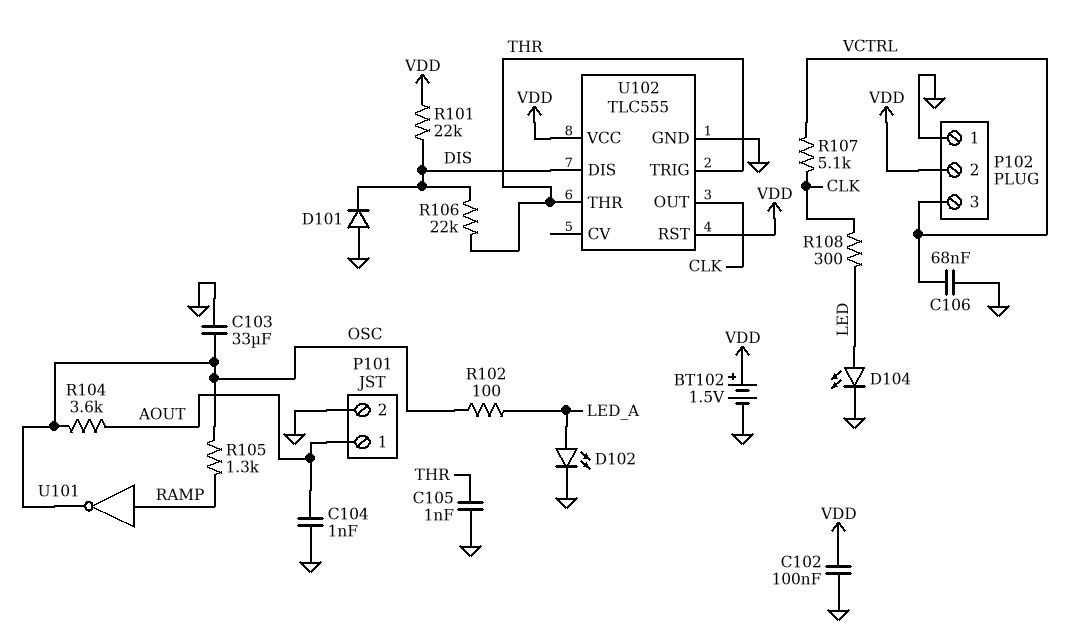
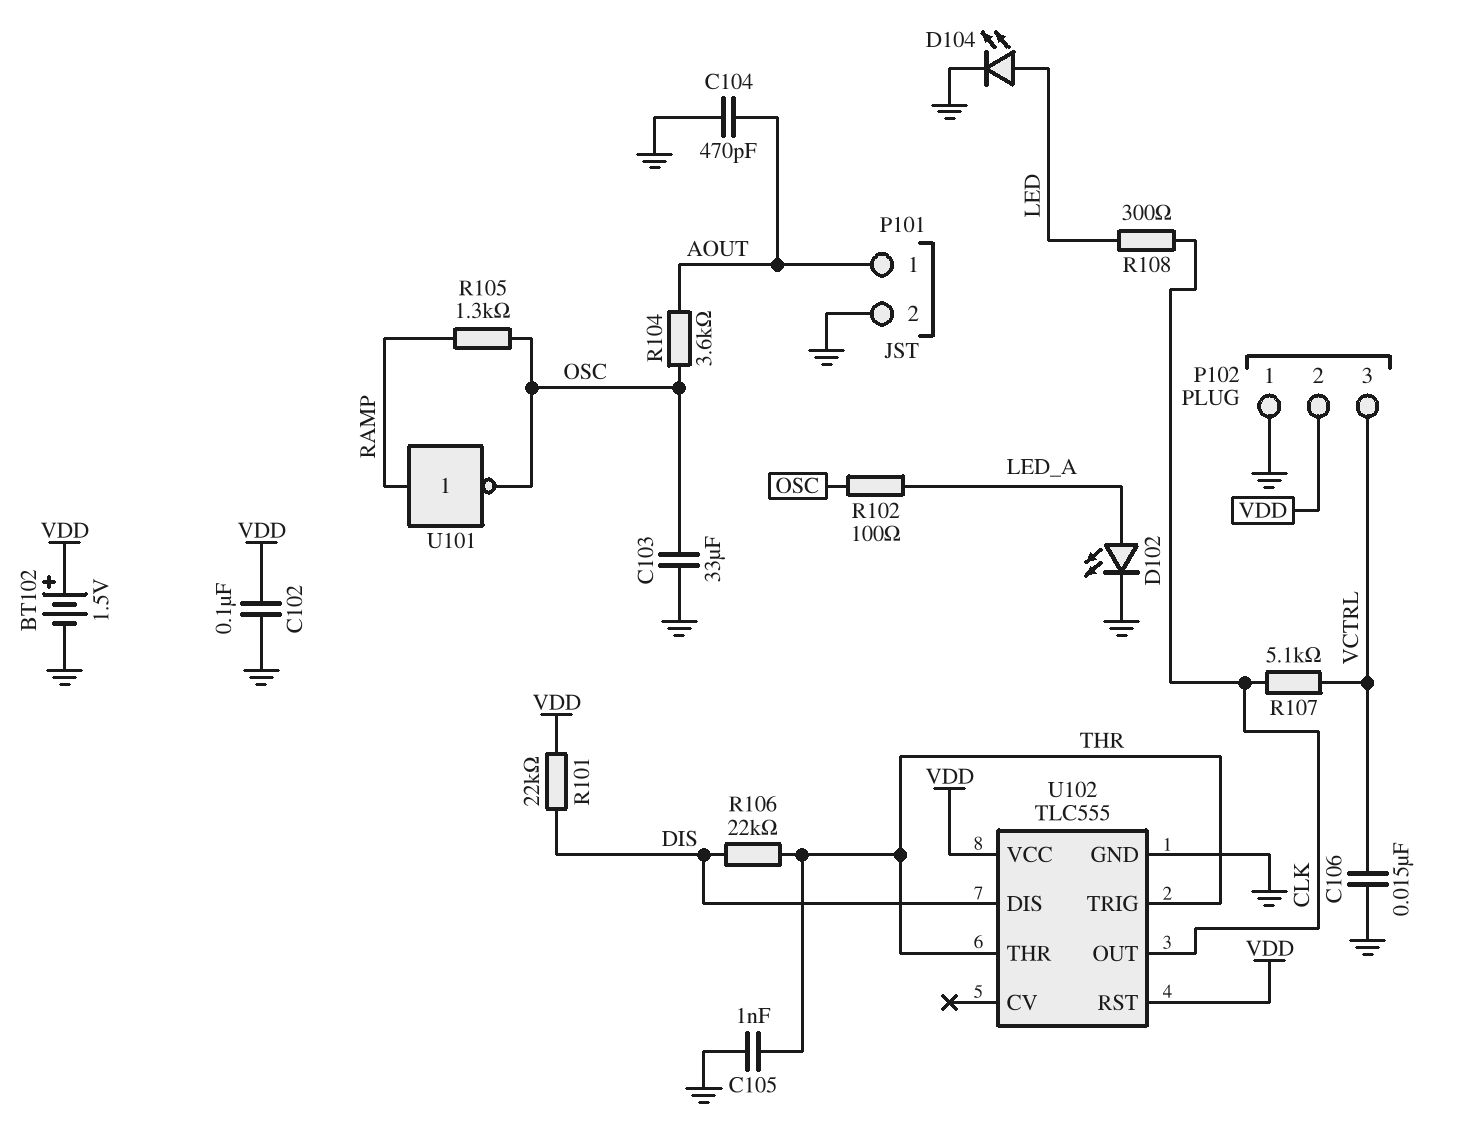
C104: 1nF (AOUT, GND) -> 470pF (AOUT, GND)
C106: 68nF (GND, VCTRL) -> 15nF (GND, VCTRL)
D101: diode (A GND, K DIS) -> none

